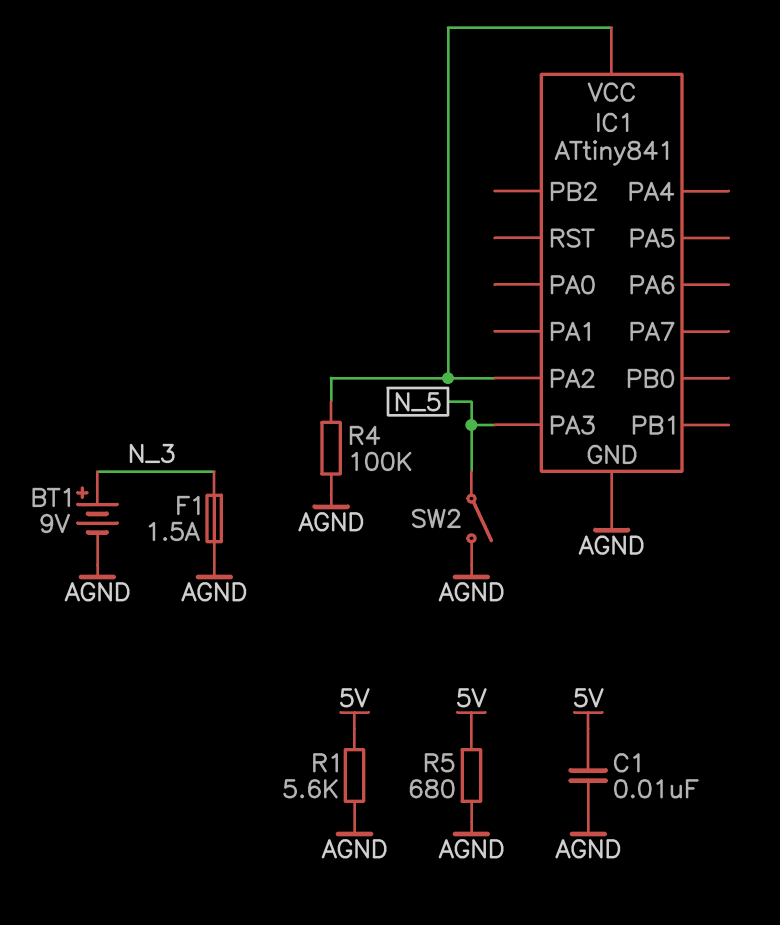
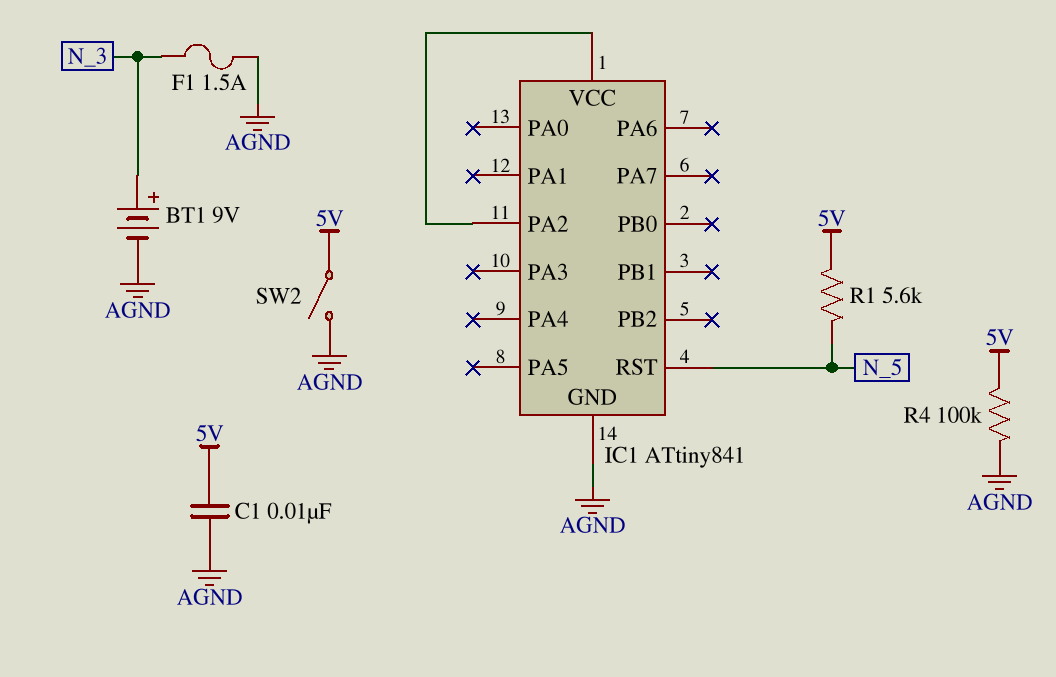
IC1 pin PA3: N_5 -> none
IC1 pin RST: none -> N_5
R1: 5.6k (5V, AGND) -> 5.6k (5V, N_5)
R4: 100k (AGND, IC1/PA2) -> 100k (5V, AGND)
R5: 680 (5V, AGND) -> none
SW2: switch (AGND, N_5) -> switch (5V, AGND)

